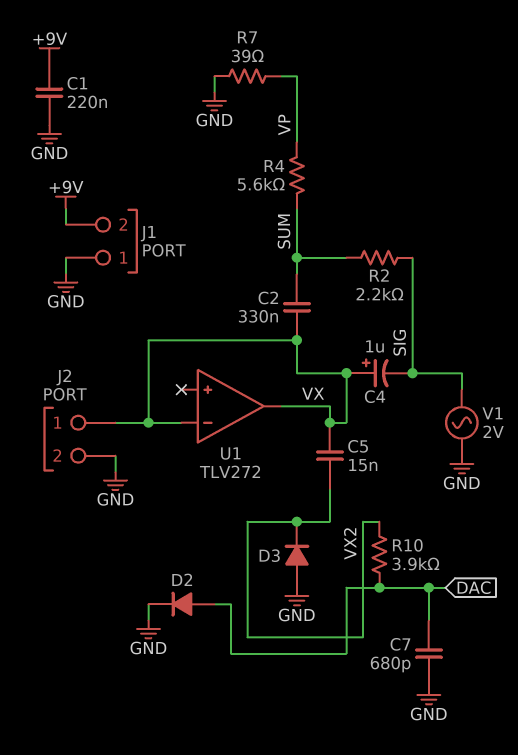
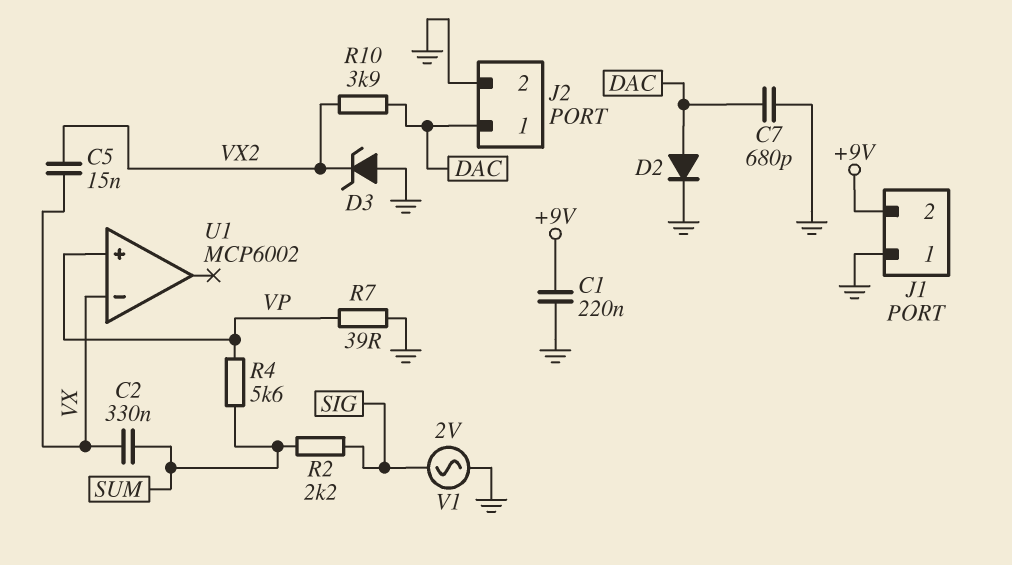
C4: 1uF (plus VX, minus SIG) -> none
D3: diode (A GND, K VX2) -> zener (A GND, K VX2)
J2 pin 1: VX -> DAC
U1: TLV272 -> MCP6002
U1 pin in+: none -> VP
U1 pin out: VX -> none

